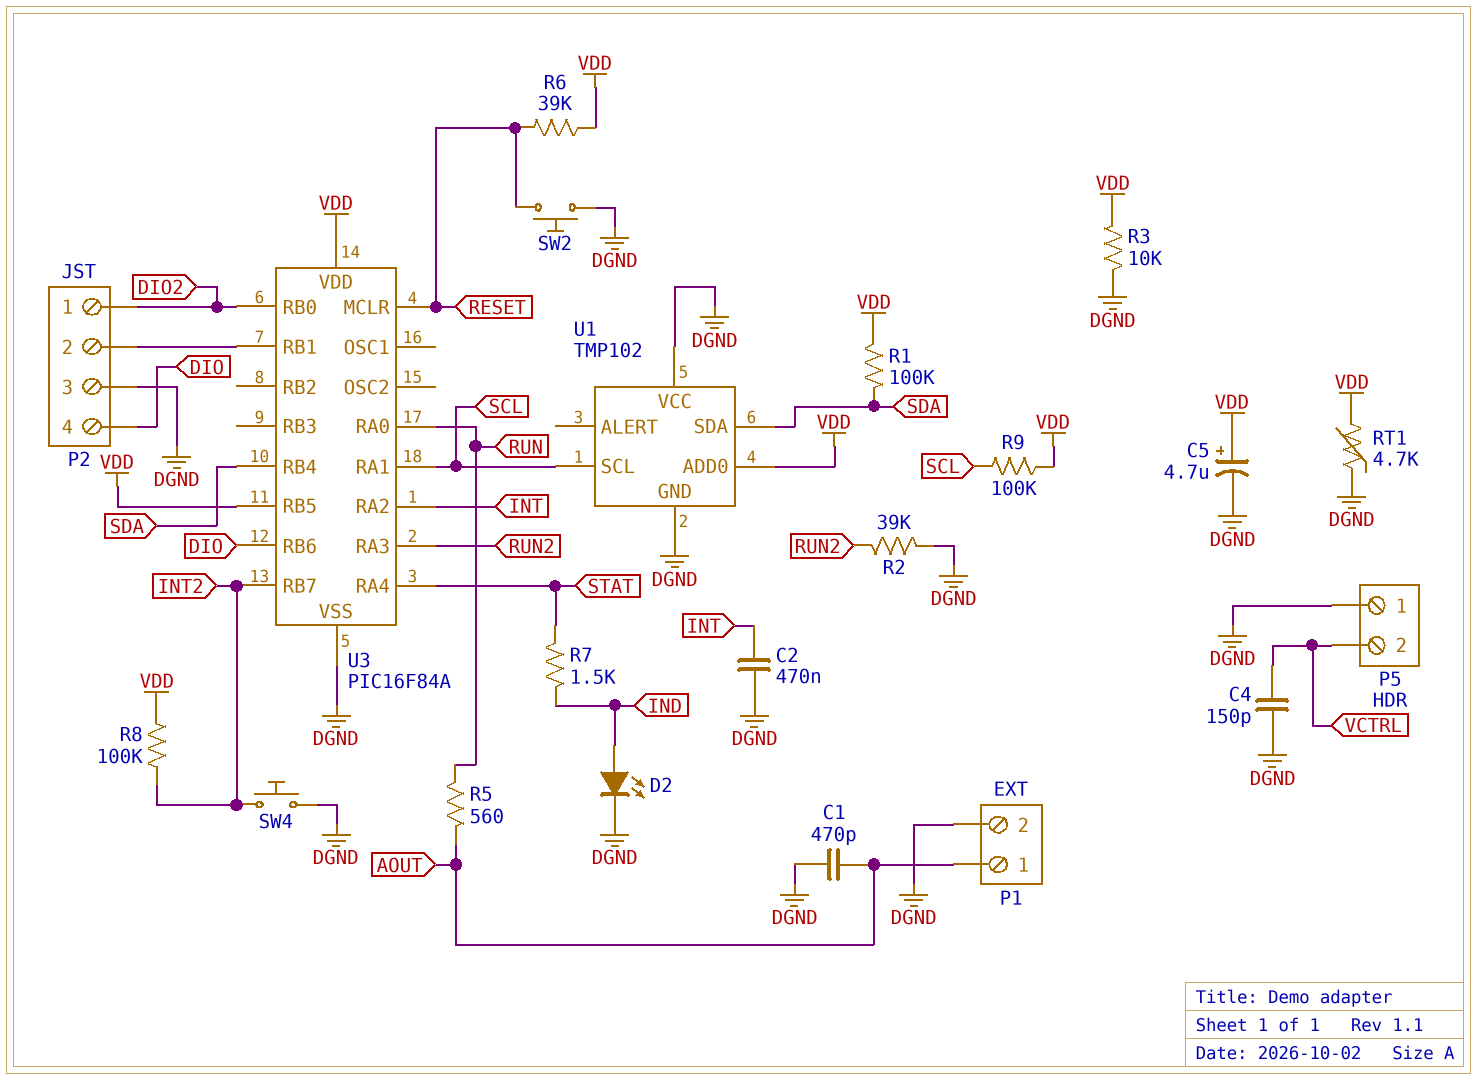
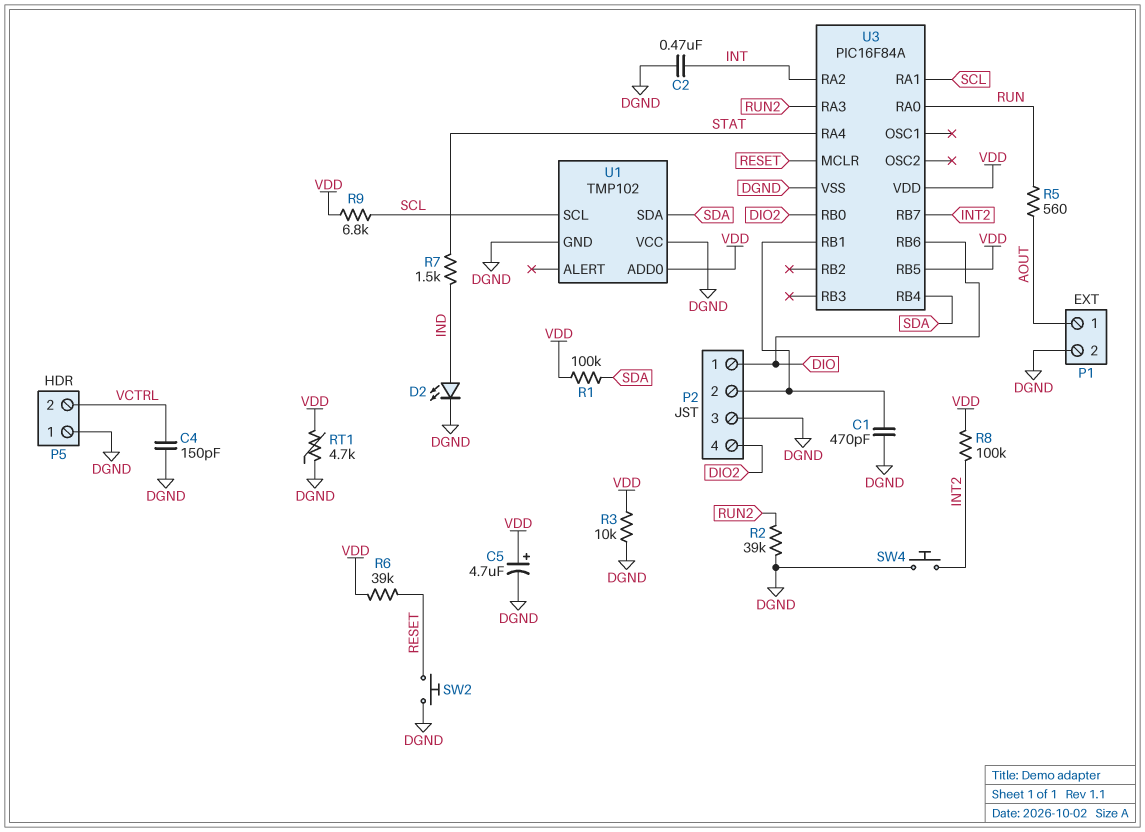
C1: 470pF (AOUT, DGND) -> 470pF (DGND, P2/2)
P2 pin 1: DIO2 -> DIO
P2 pin 4: DIO -> DIO2
R9: 100k (SCL, VDD) -> 6.8k (SCL, VDD)

